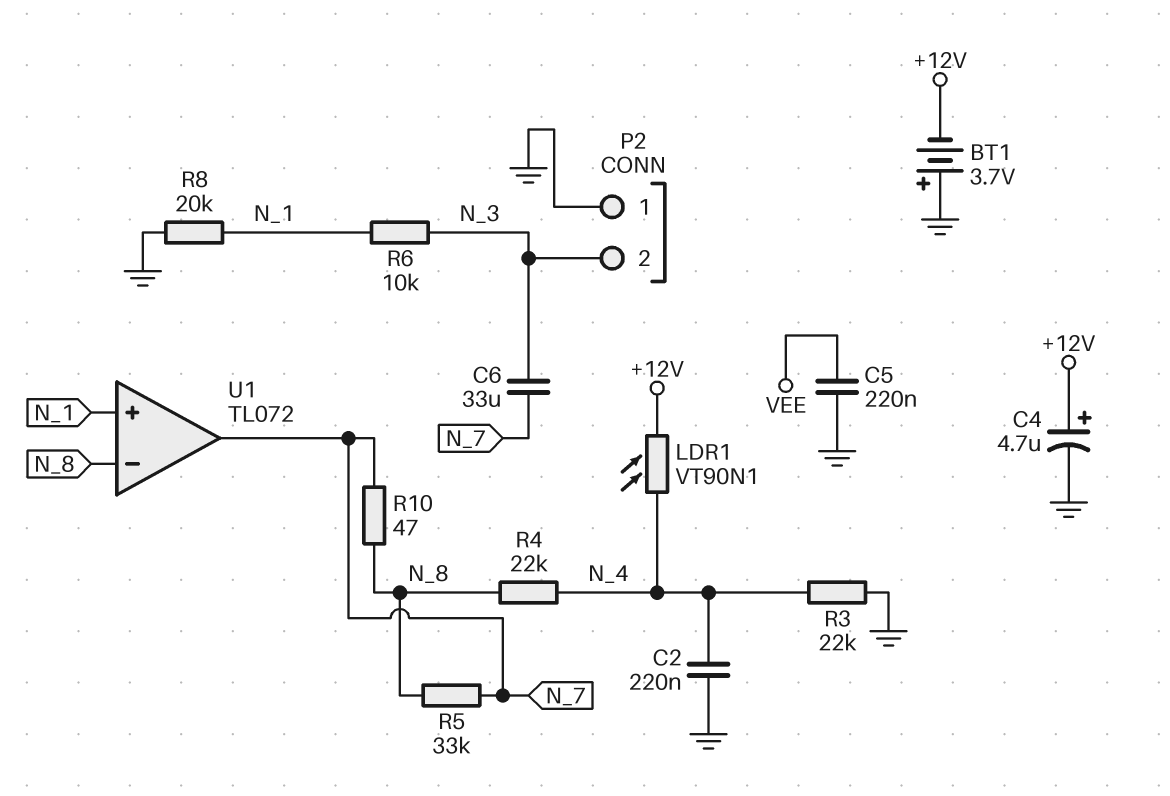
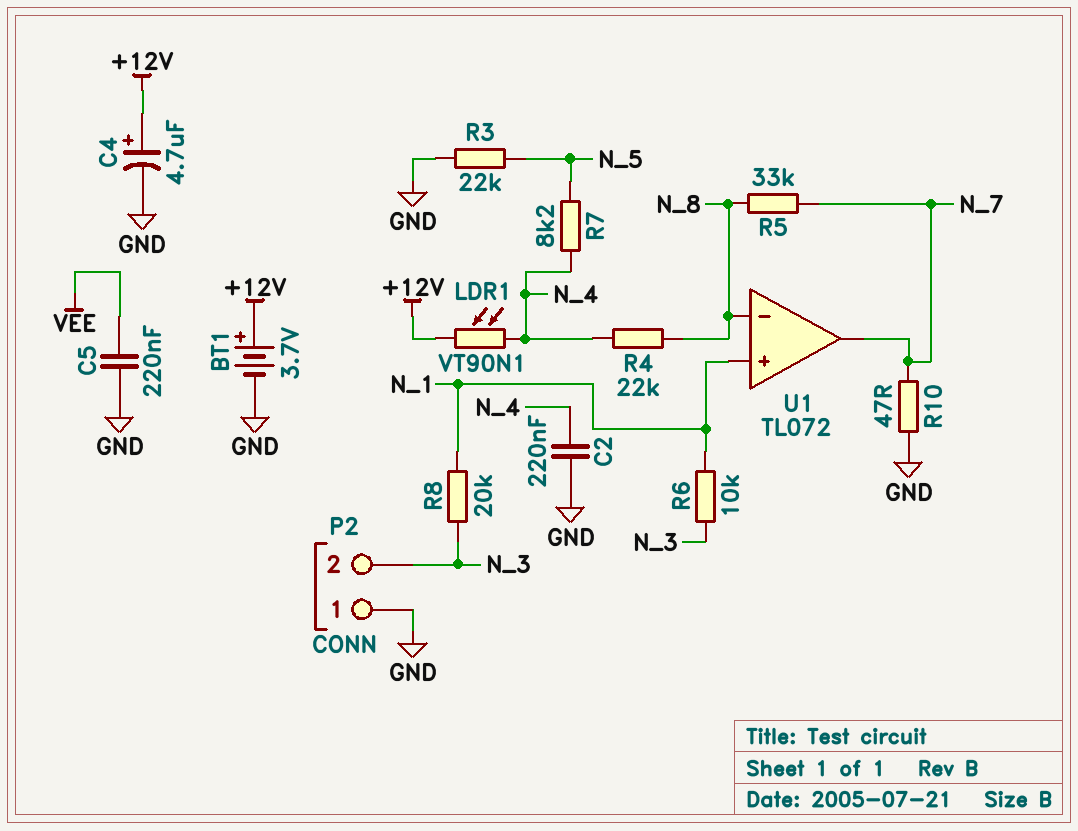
BT1: 3.7V (plus GND, minus +12V) -> 3.7V (plus +12V, minus GND)
C6: 33uF (N_3, N_7) -> none
R3: 22k (GND, N_4) -> 22k (GND, N_5)
R7: none -> 8.2k (N_4, N_5)
R8: 20k (GND, N_1) -> 20k (N_1, N_3)
R10: 47 (N_7, N_8) -> 47 (GND, N_7)

